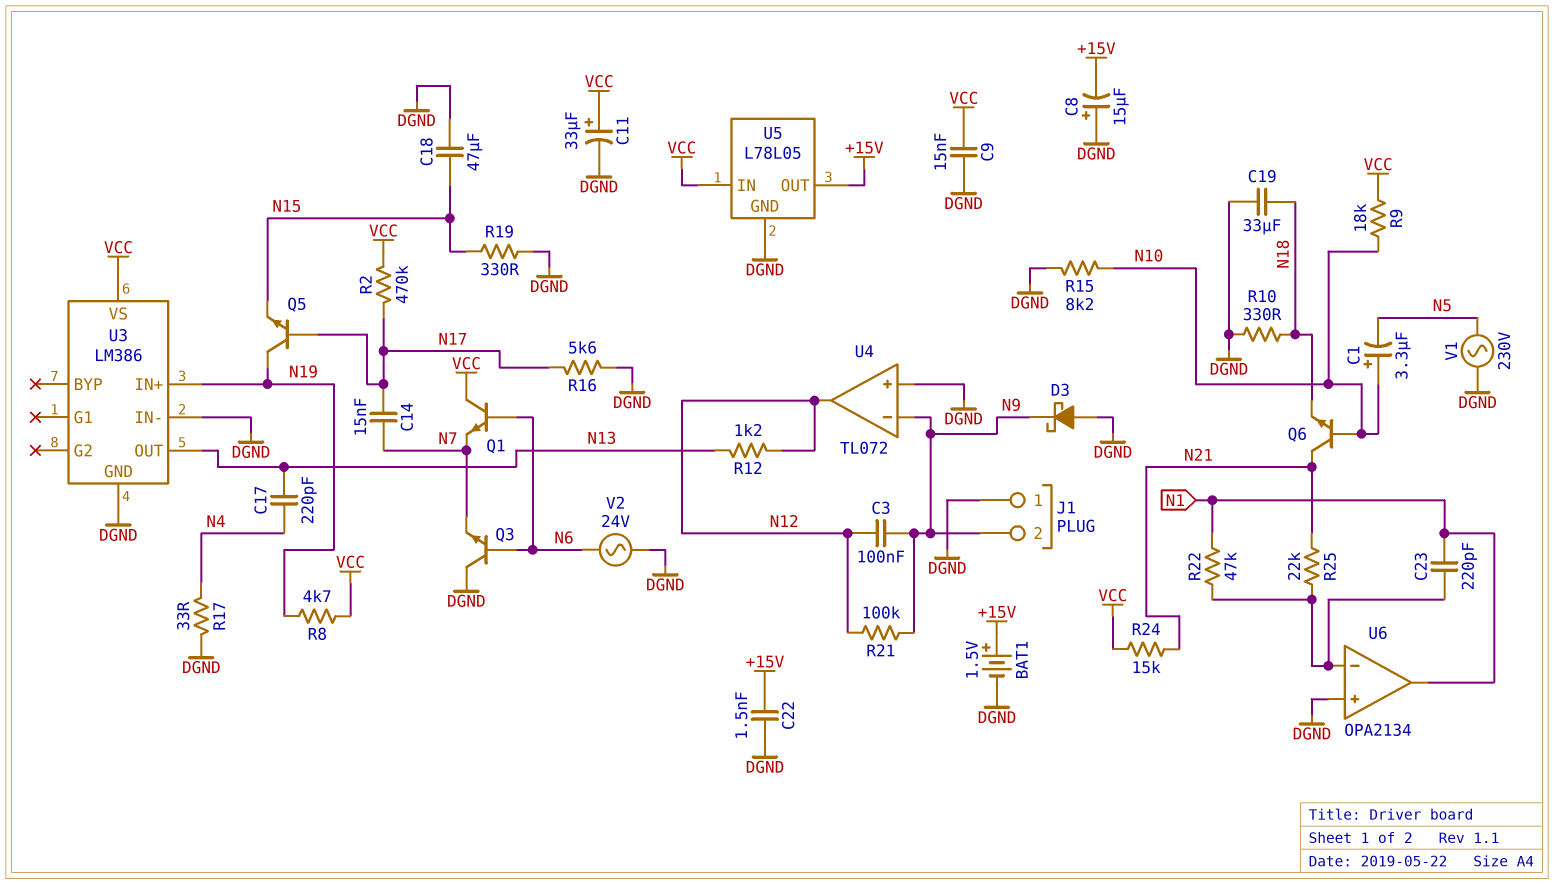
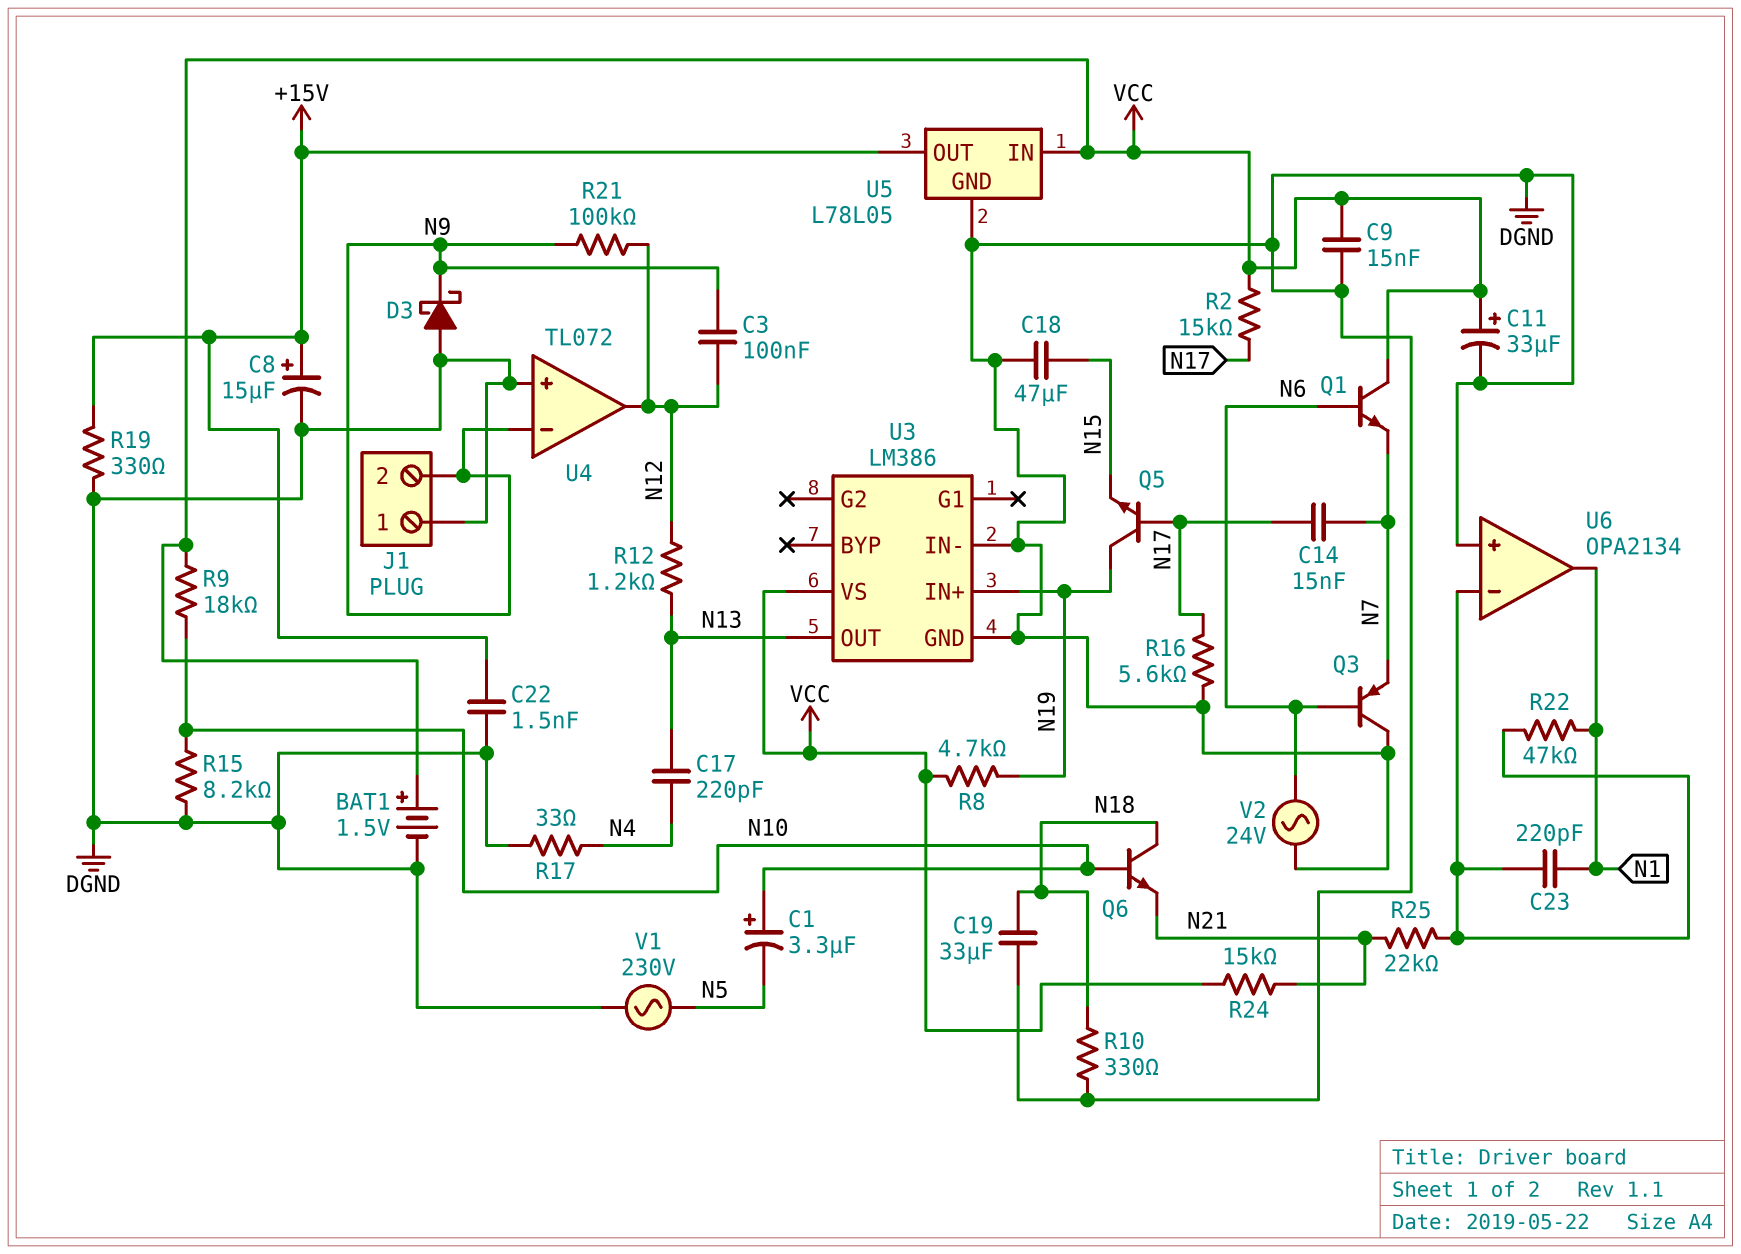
BAT1: 1.5V (plus +15V, minus DGND) -> 1.5V (plus VCC, minus DGND)
C8: 15uF (plus DGND, minus +15V) -> 15uF (plus +15V, minus DGND)
Q3: NPN (B N6, C DGND, E N7) -> PNP (B N6, C DGND, E N7)
Q6: NPN (B N10, C N21, E N18) -> NPN (B N10, C N18, E N21)
R2: 470k (N17, VCC) -> 15k (N17, VCC)
R19: 330 (DGND, N15) -> 330 (+15V, DGND)

